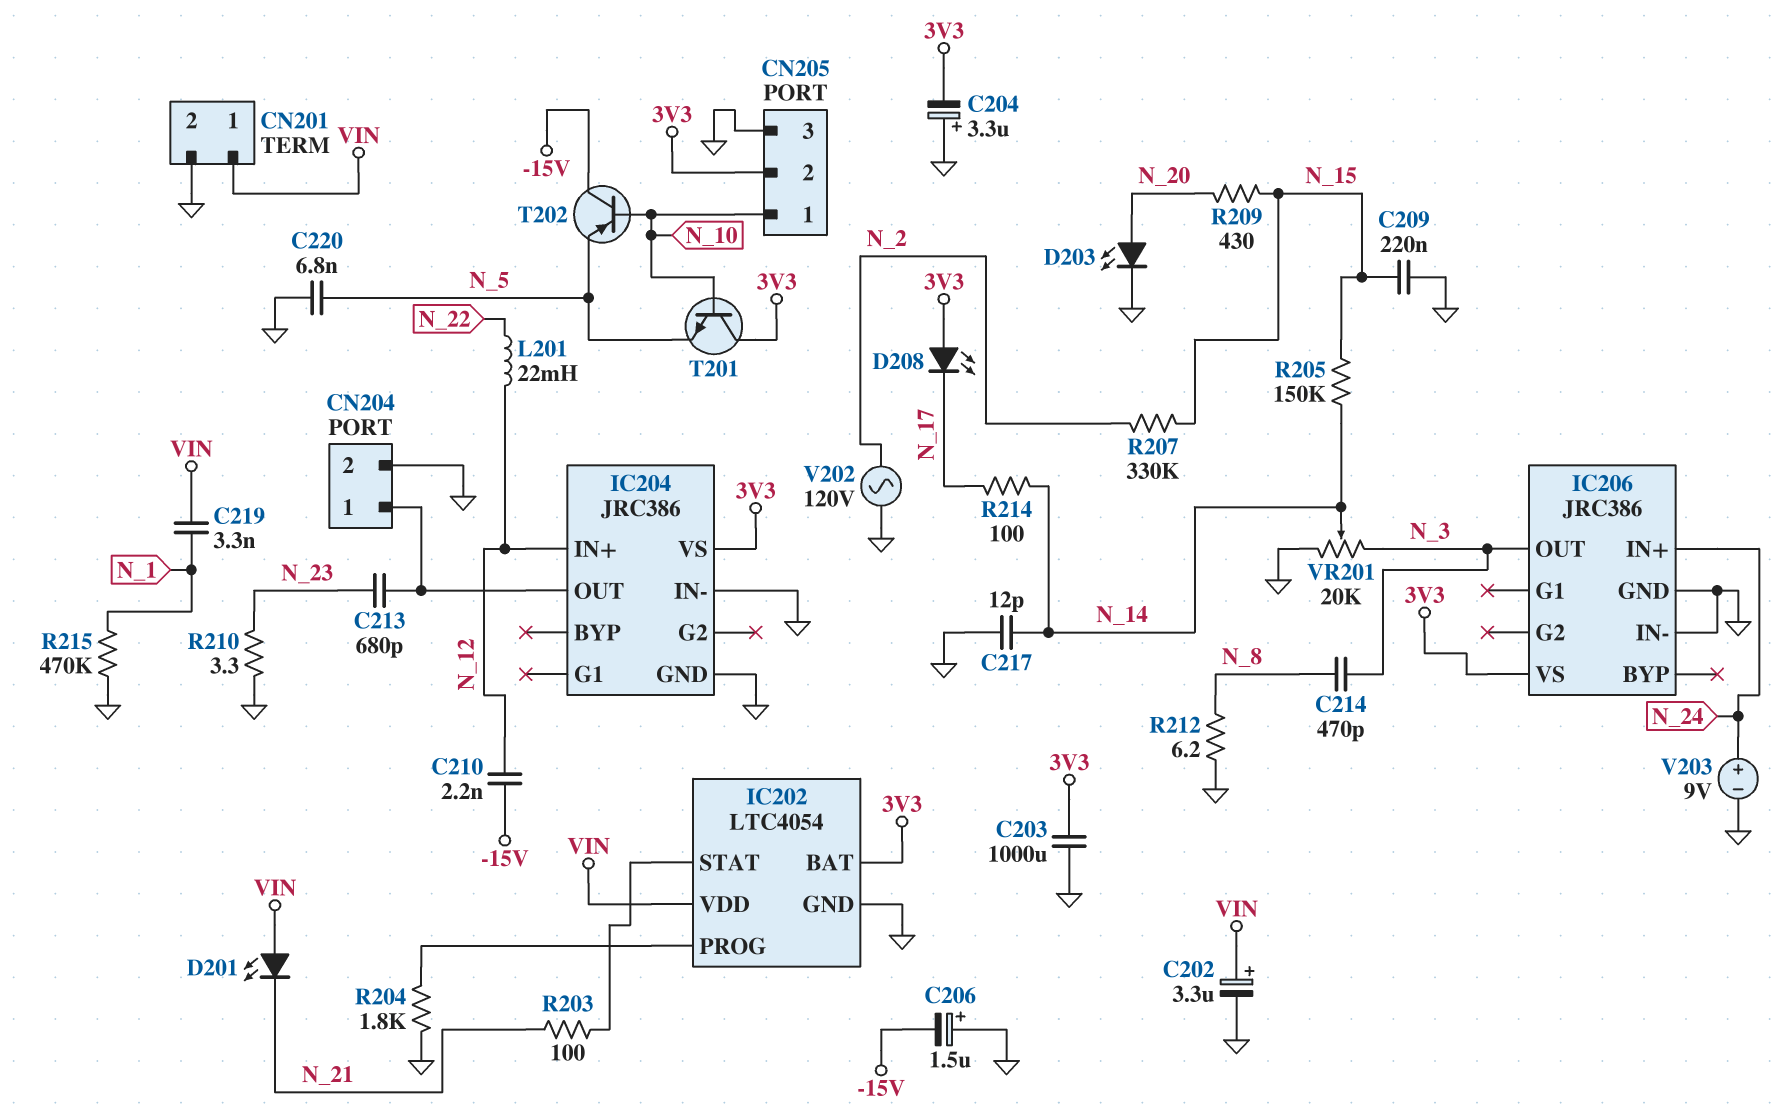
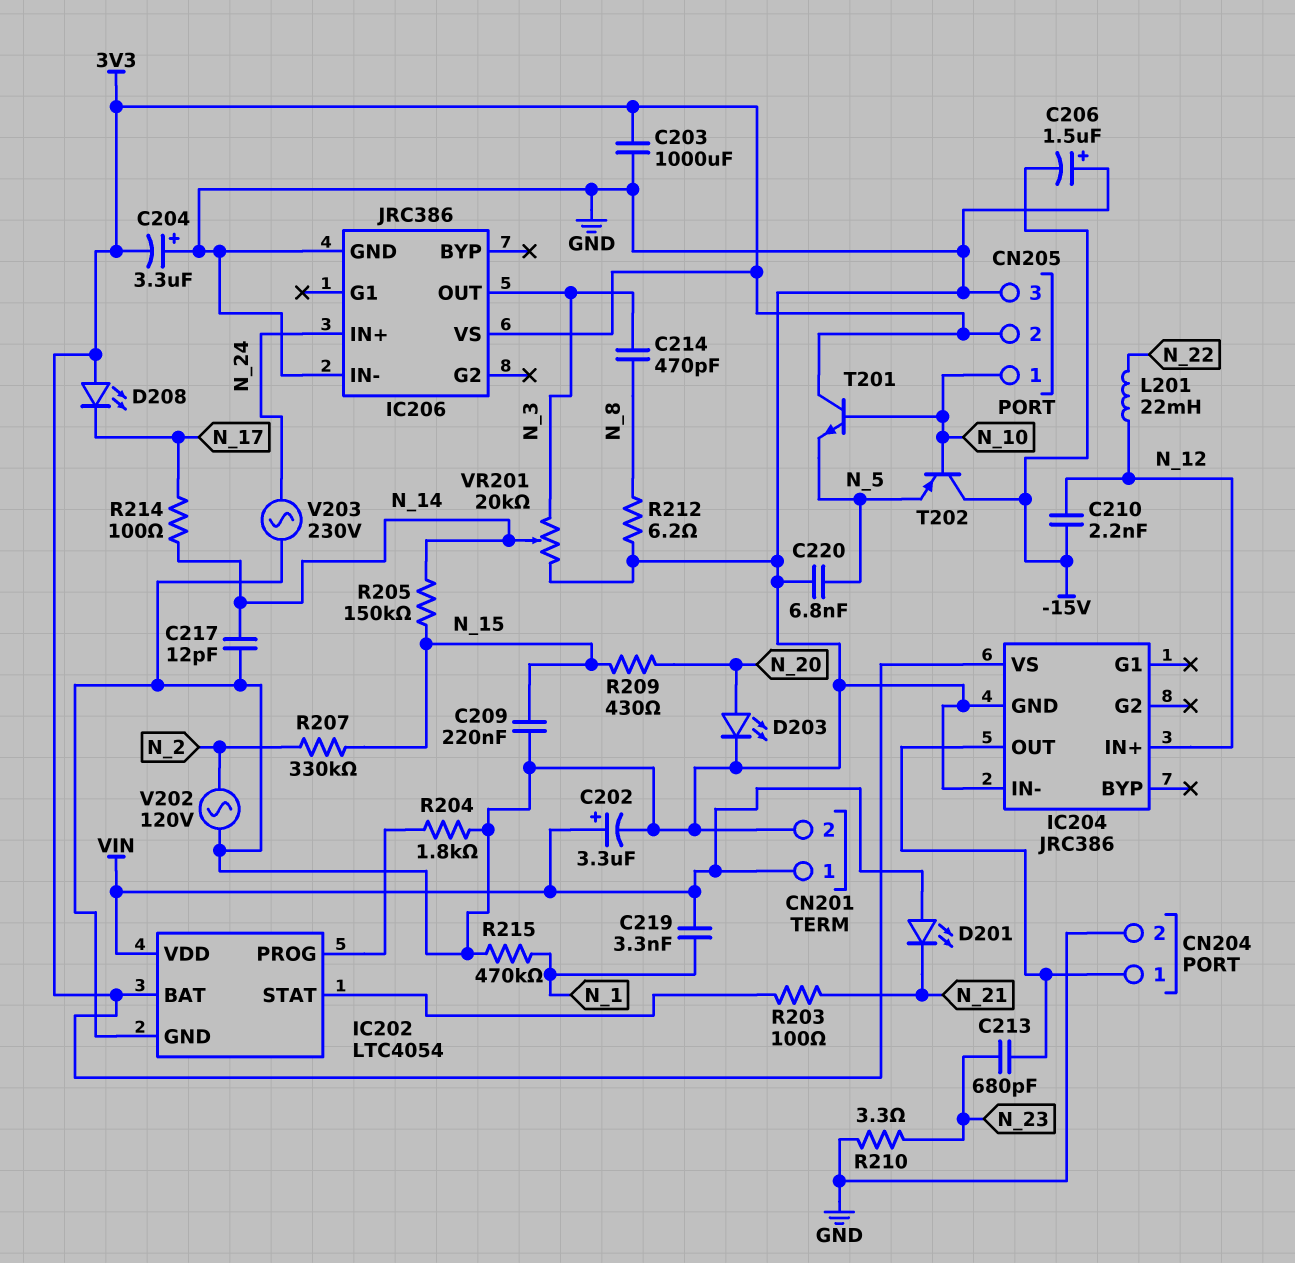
V203: 9V (plus N_24, minus GND) -> AC 230V (GND, N_24)

